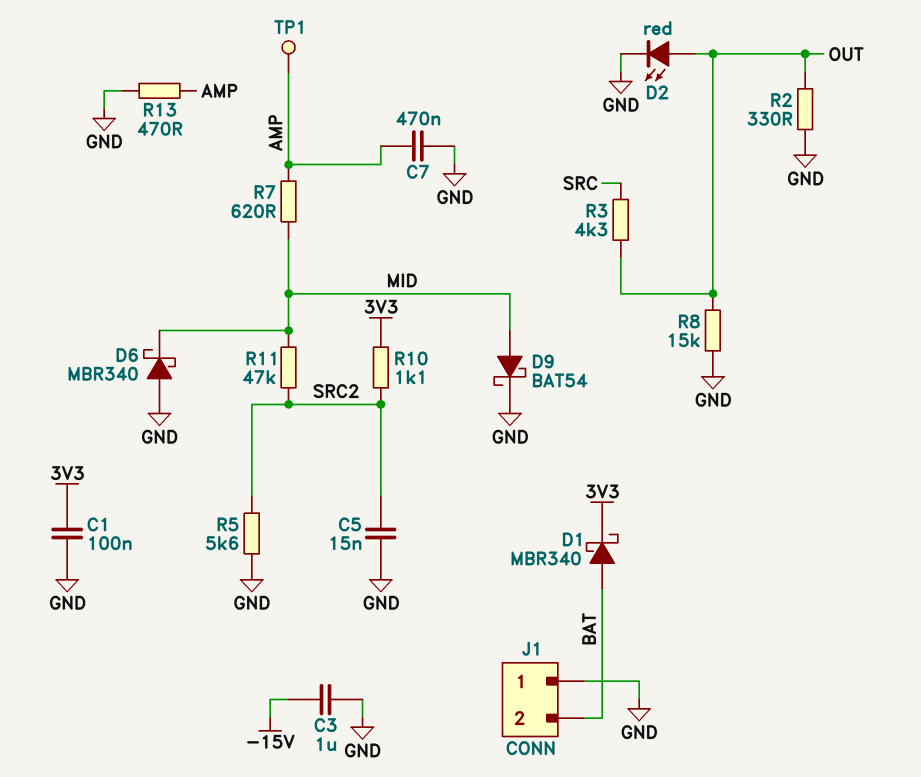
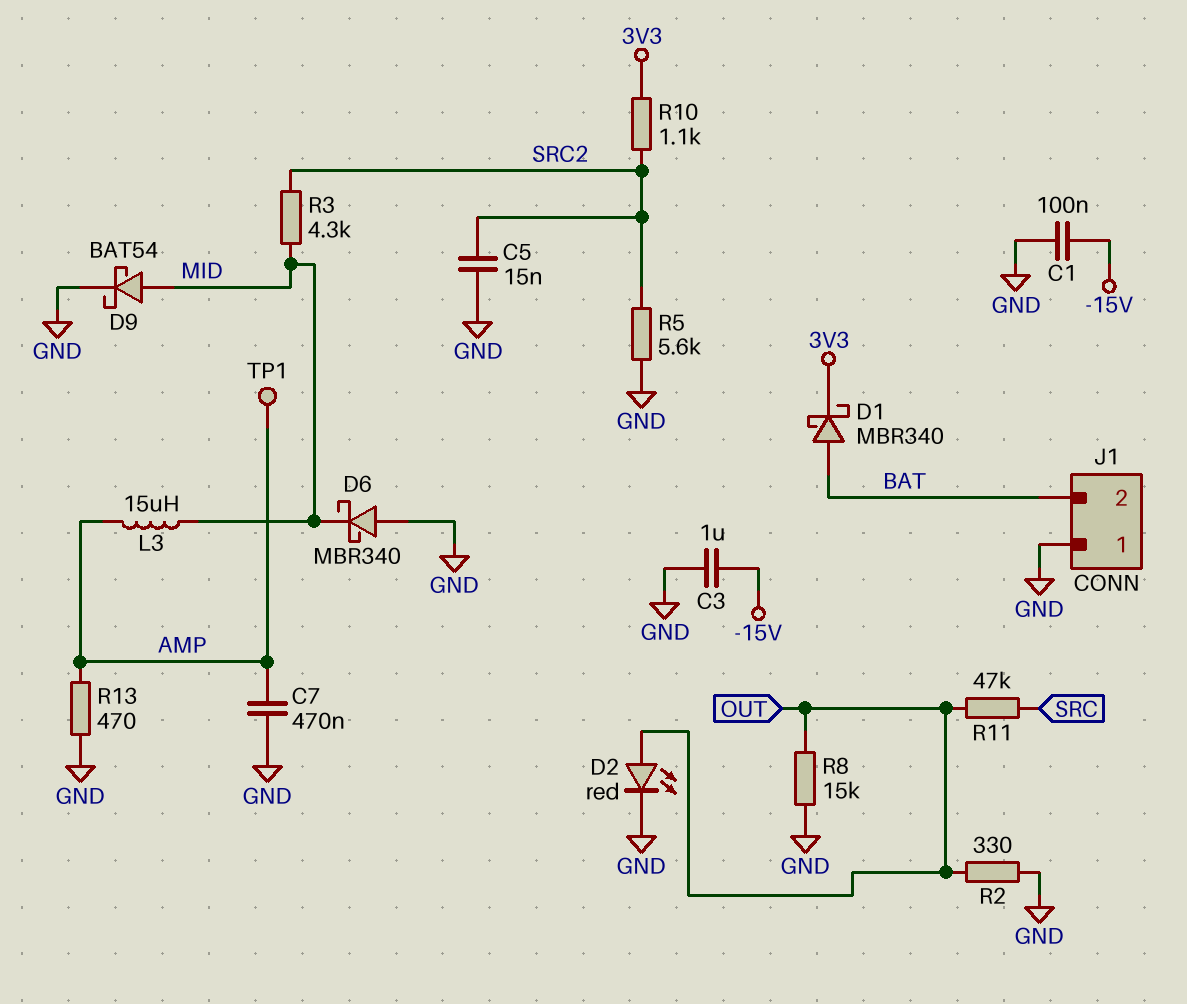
C1: 100nF (3V3, GND) -> 100nF (-15V, GND)
L3: none -> 15uH (AMP, MID)
R3: 4.3k (OUT, SRC) -> 4.3k (MID, SRC2)
R7: 620 (AMP, MID) -> none
R11: 47k (MID, SRC2) -> 47k (OUT, SRC)

